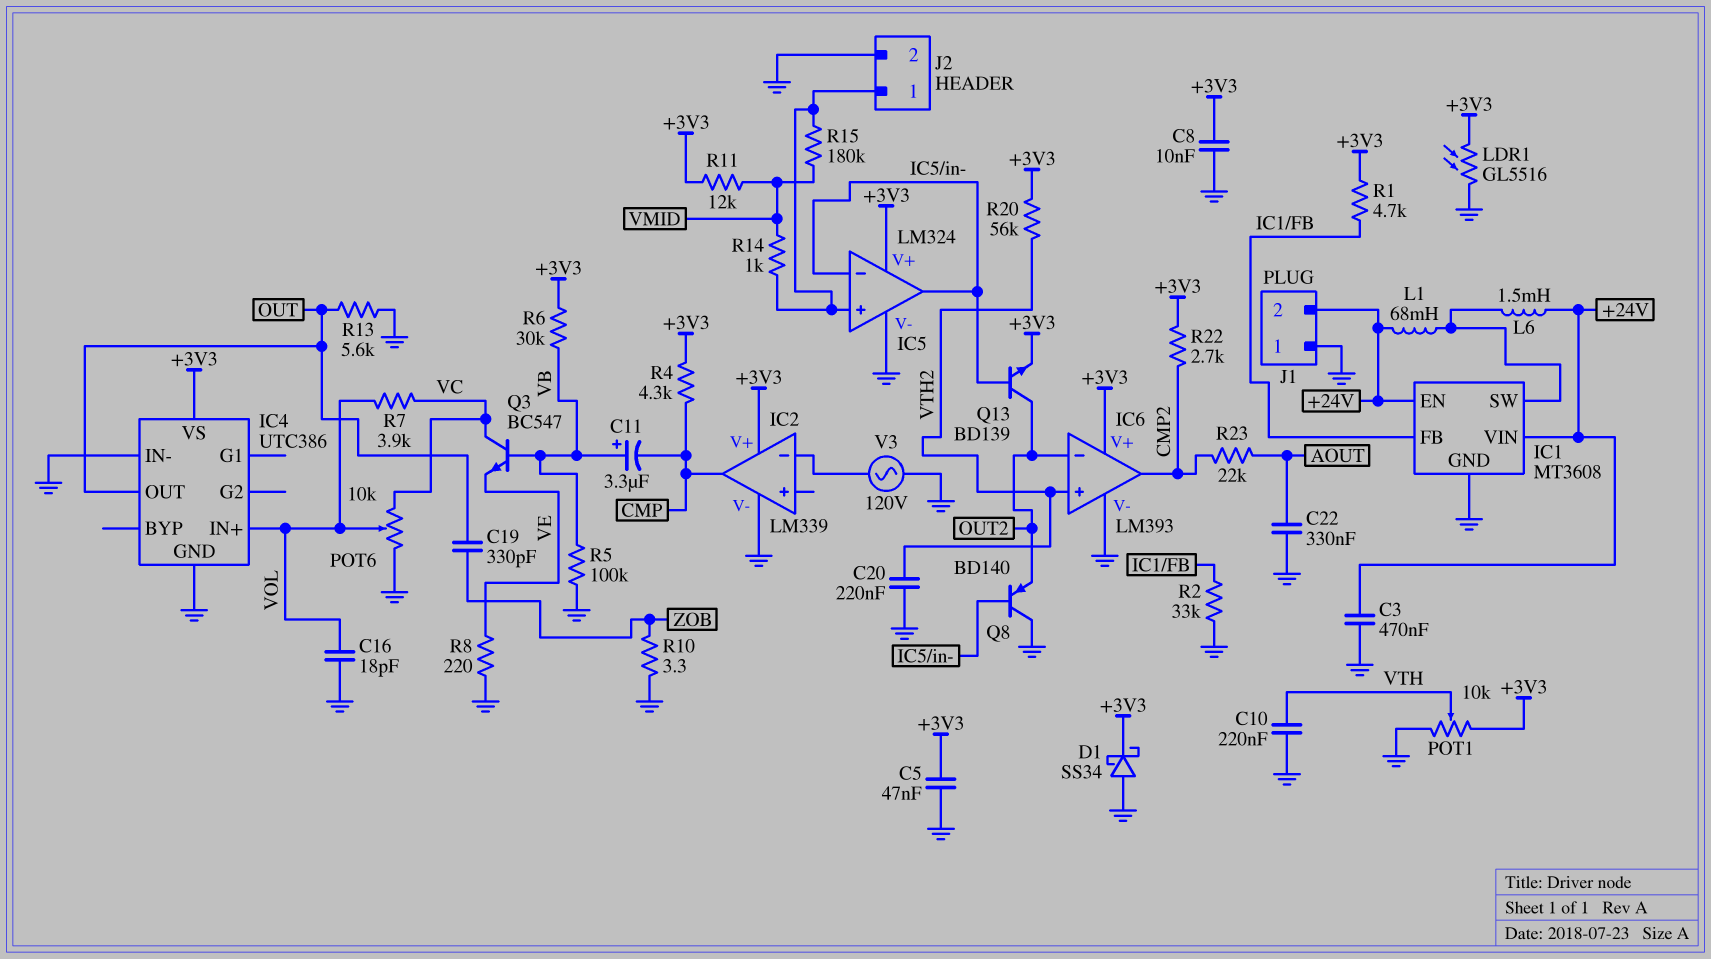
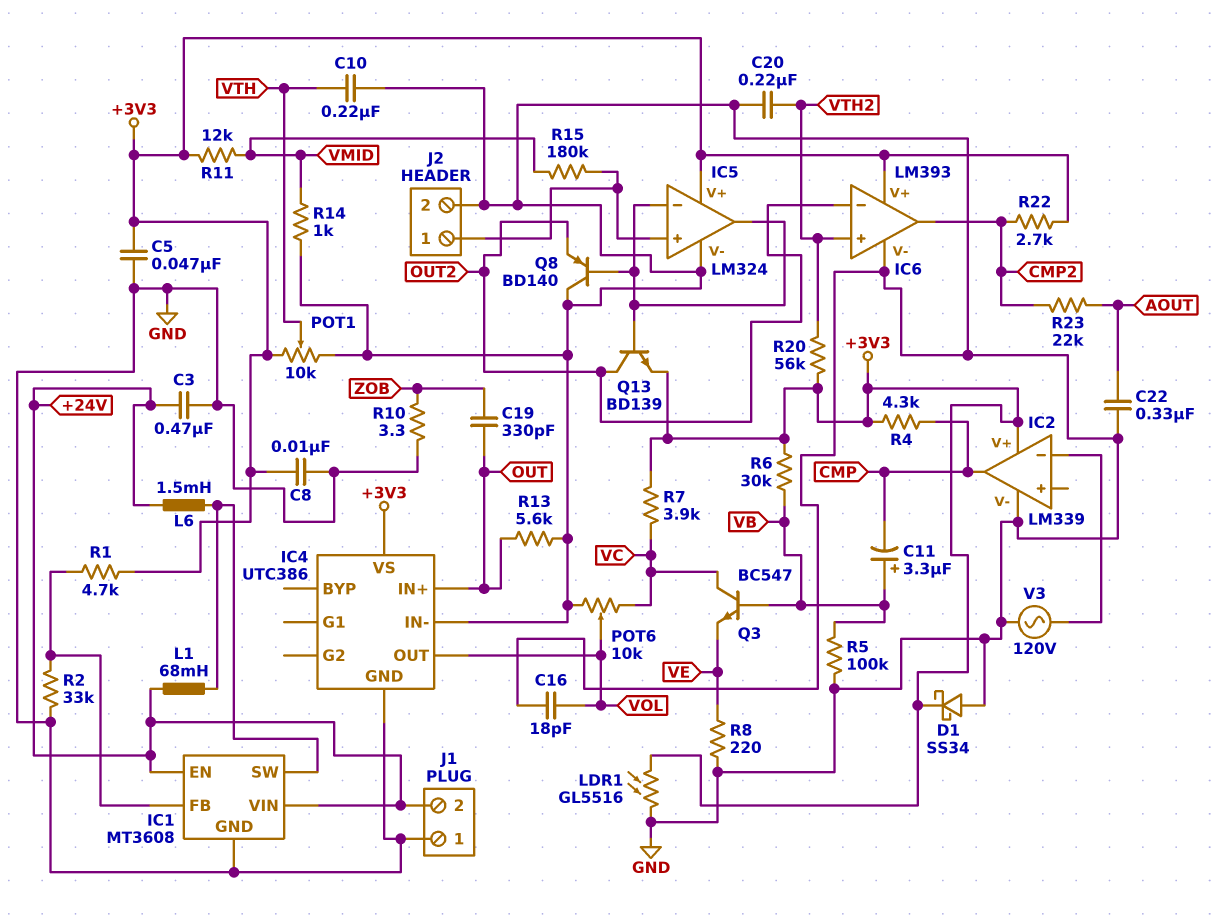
IC4 pin IN+: VOL -> OUT
IC4 pin OUT: OUT -> VOL
R7: 3.9k (VC, VOL) -> 3.9k (+3V3, VC)
R14: 1k (IC5/in+, VMID) -> 1k (GND, VMID)

